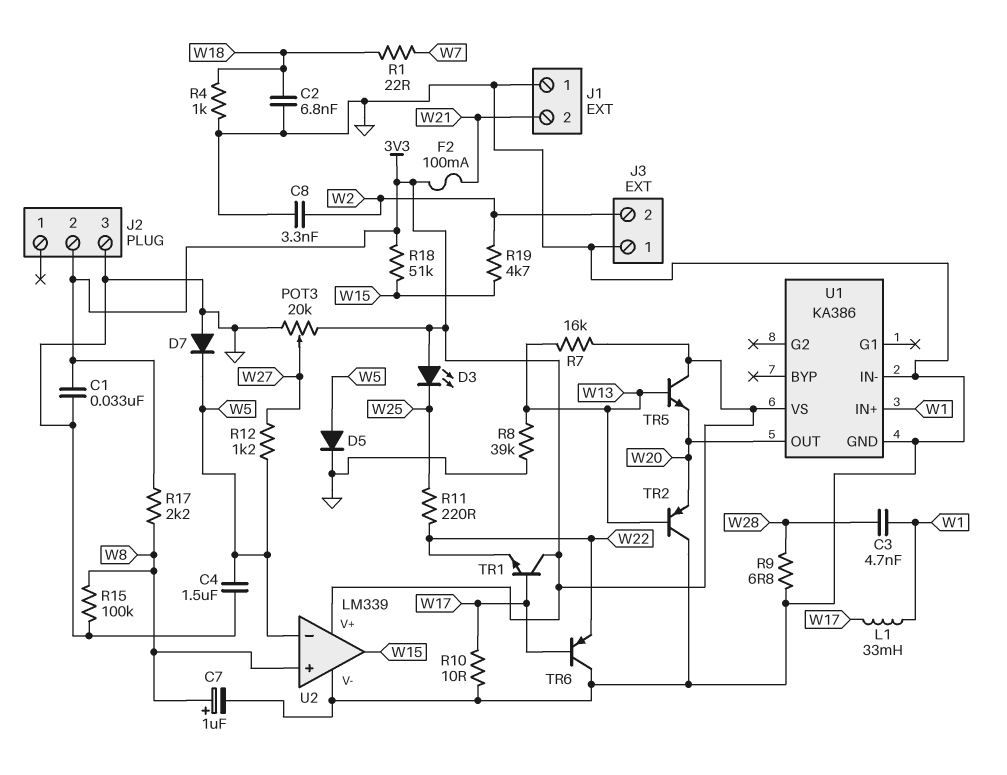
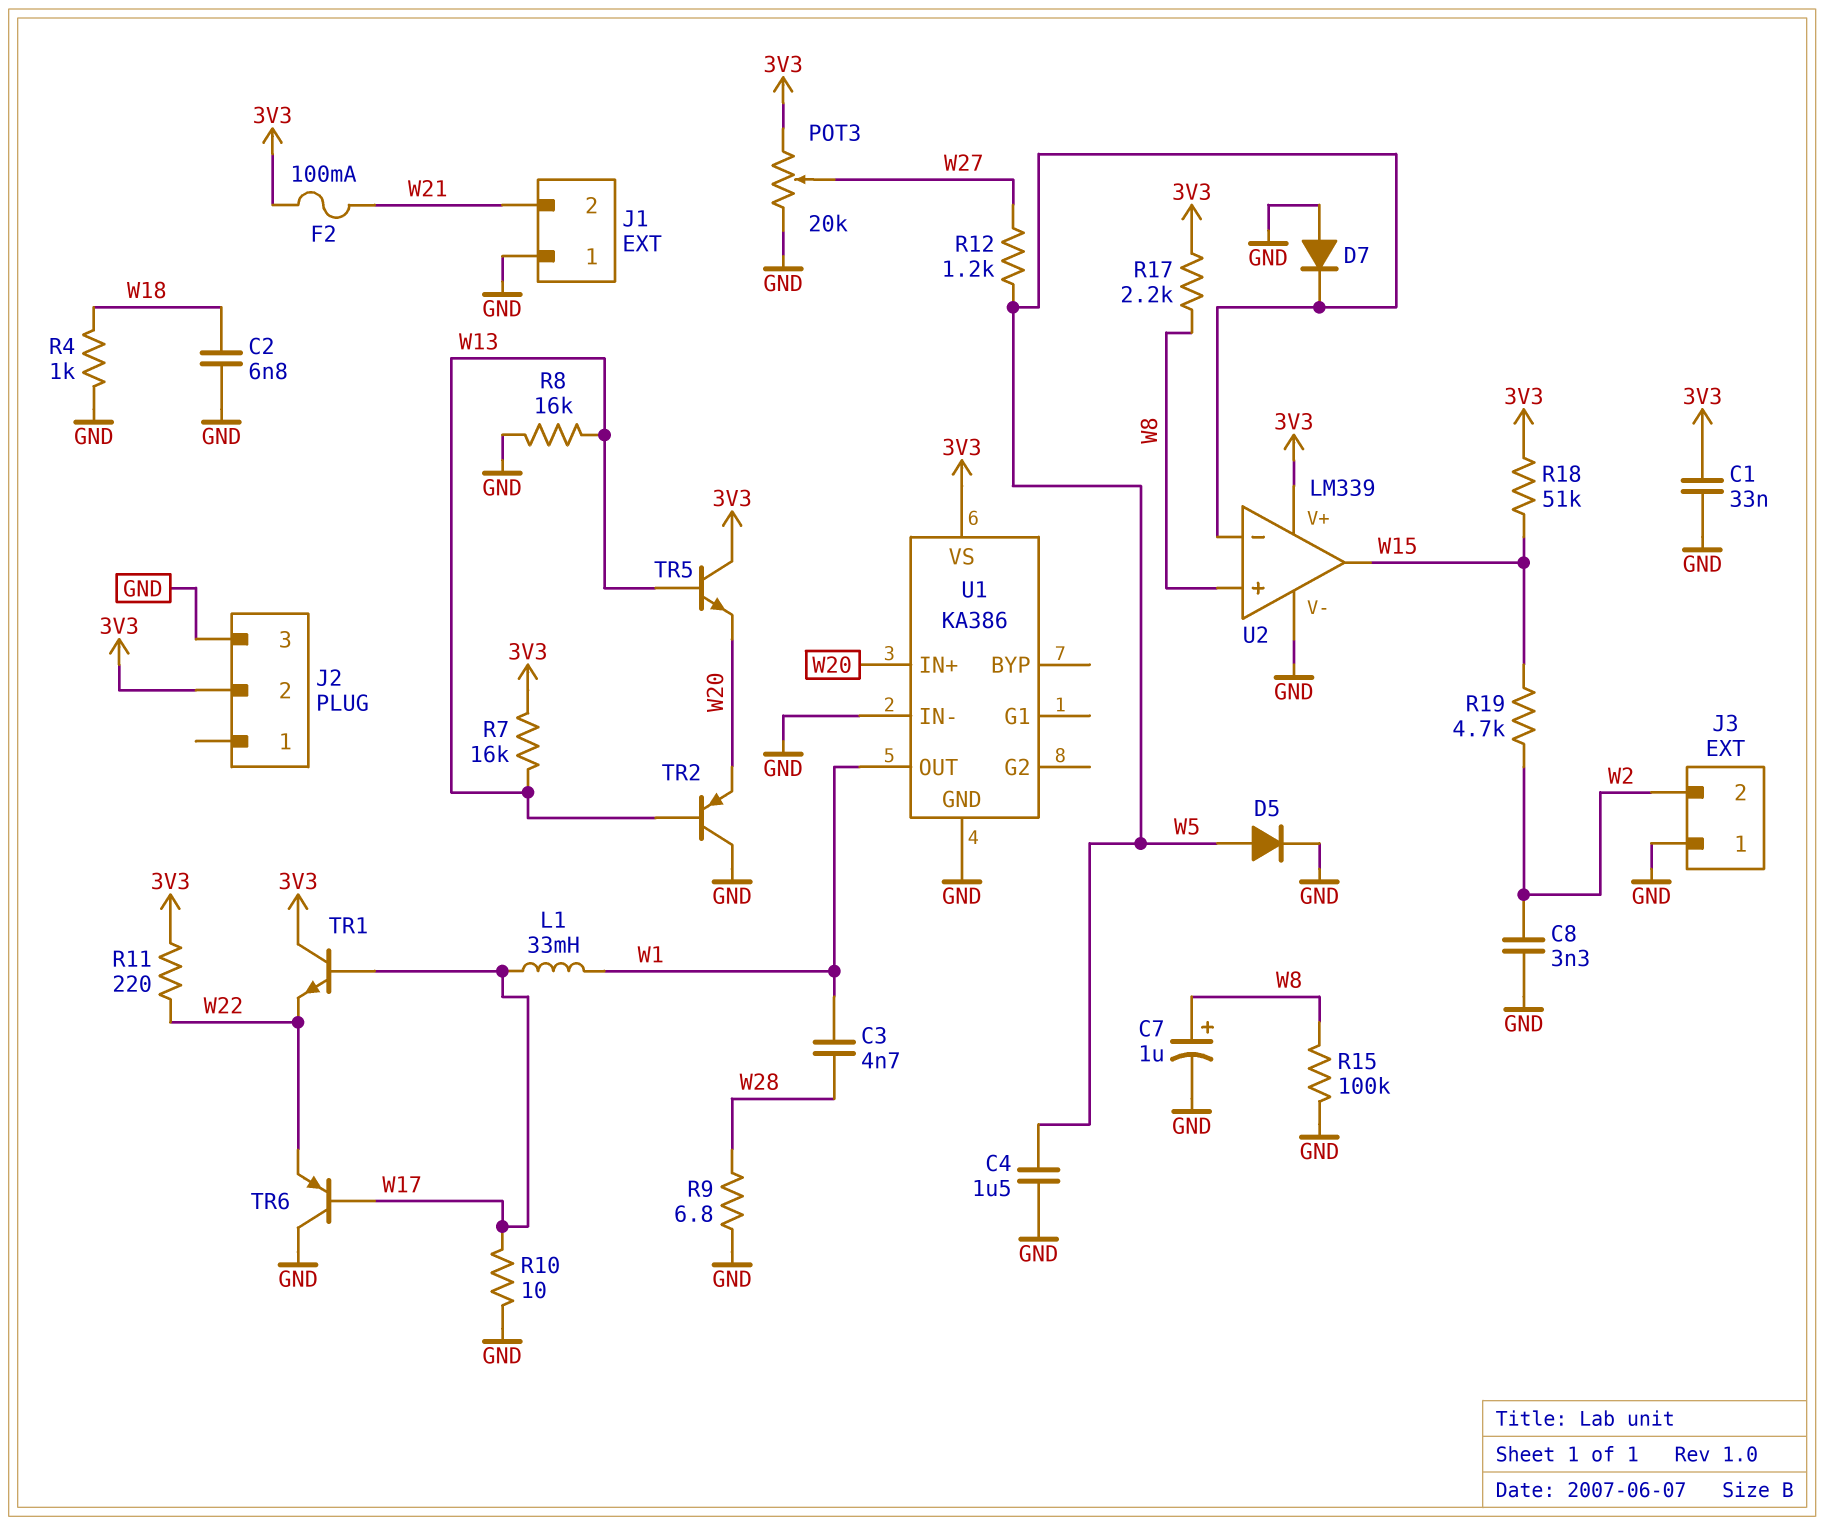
D3: LED (A 3V3, K W25) -> none
R1: 22 (W7, W18) -> none
R8: 39k (GND, W13) -> 16k (GND, W13)
R11: 220 (W22, W25) -> 220 (3V3, W22)
U1 pin IN+: W1 -> W20
U1 pin OUT: W20 -> W1

